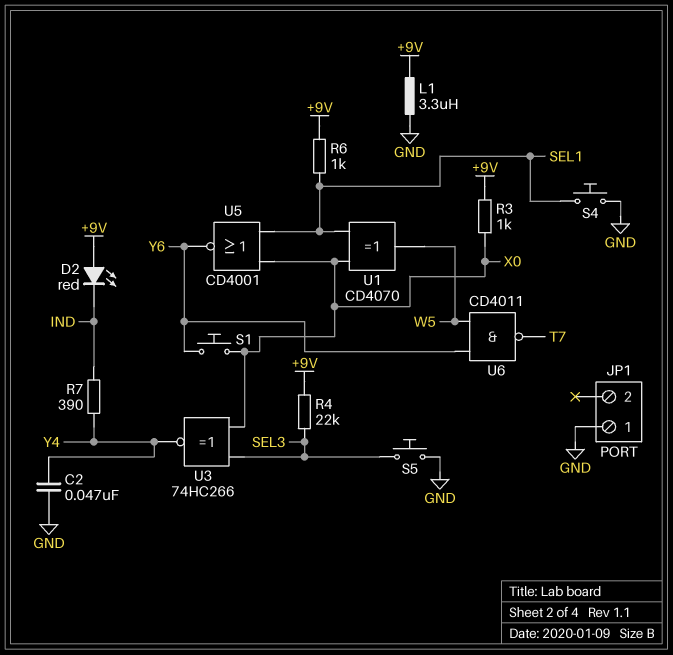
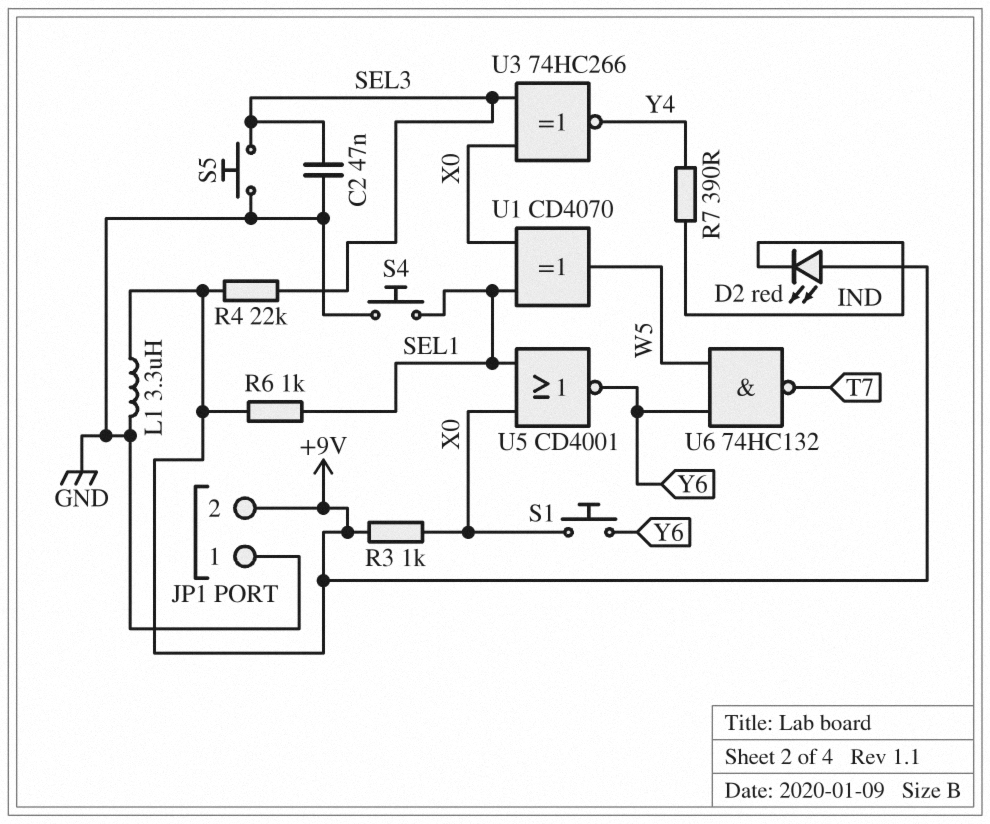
C2: 47nF (GND, Y4) -> 47nF (GND, SEL3)
JP1 pin 2: none -> +9V
U6: NAND CD4011 (in W5, in Y6, out T7) -> NAND 74HC132 (in W5, in Y6, out T7)

